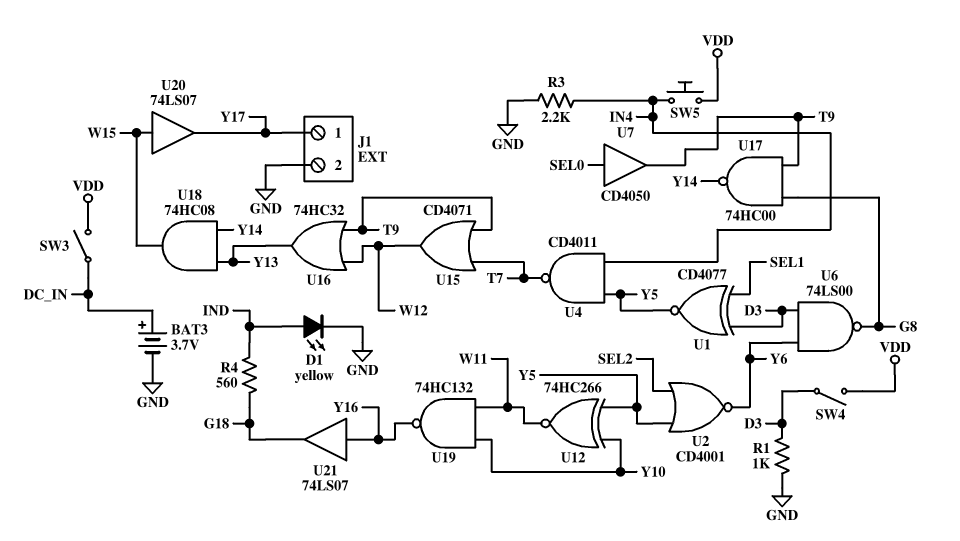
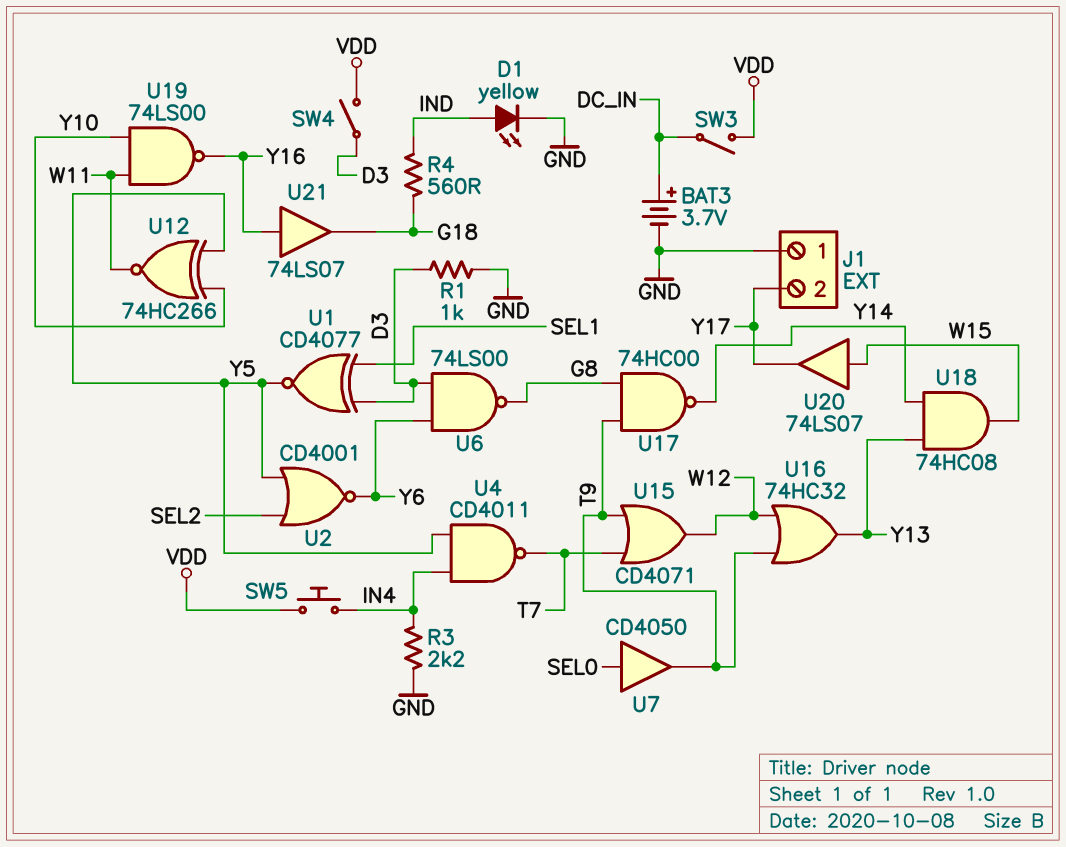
J1 pin 1: Y17 -> GND
J1 pin 2: GND -> Y17
U19: NAND 74HC132 (in W11, in Y10, out Y16) -> NAND 74LS00 (in W11, in Y10, out Y16)

